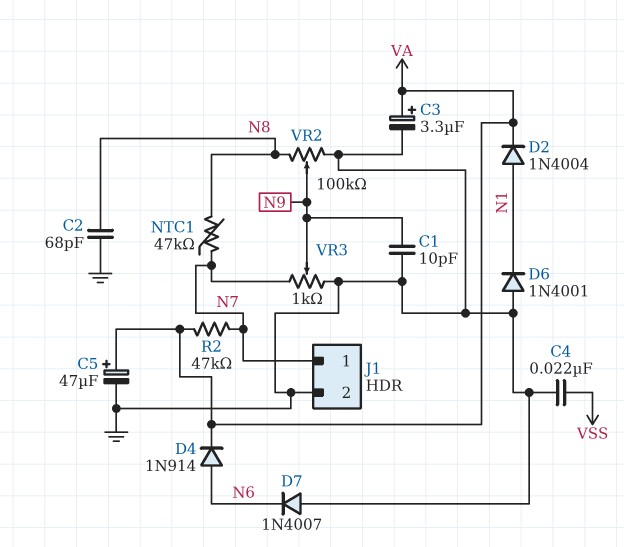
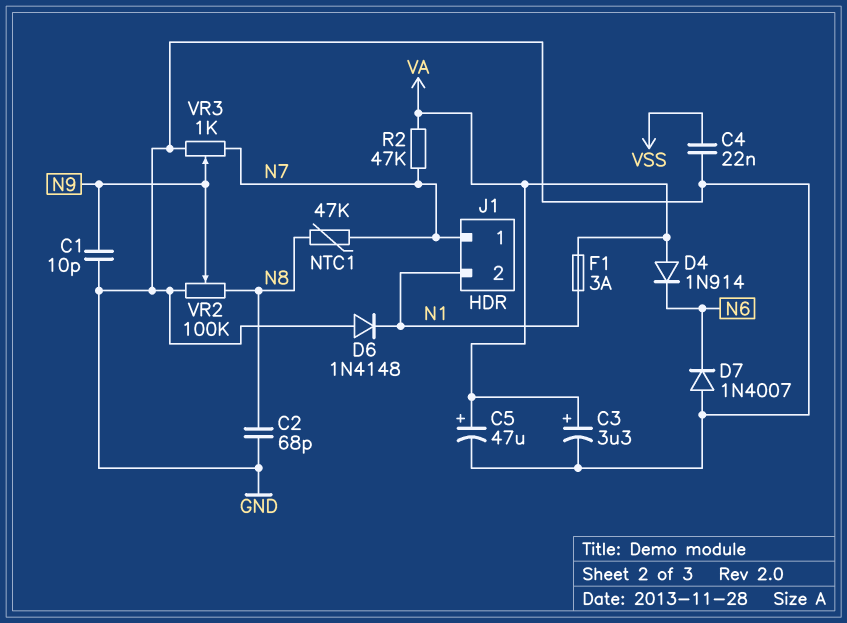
D2: diode 1N4004 (A N1, K VA) -> none
D4: diode 1N914 (A N6, K VA) -> diode 1N914 (A VA, K N6)
D6: diode 1N4001 (A GND, K N1) -> diode 1N4148 (A GND, K N1)
F1: none -> 3A (N1, VA)
J1 pin 2: GND -> N1

